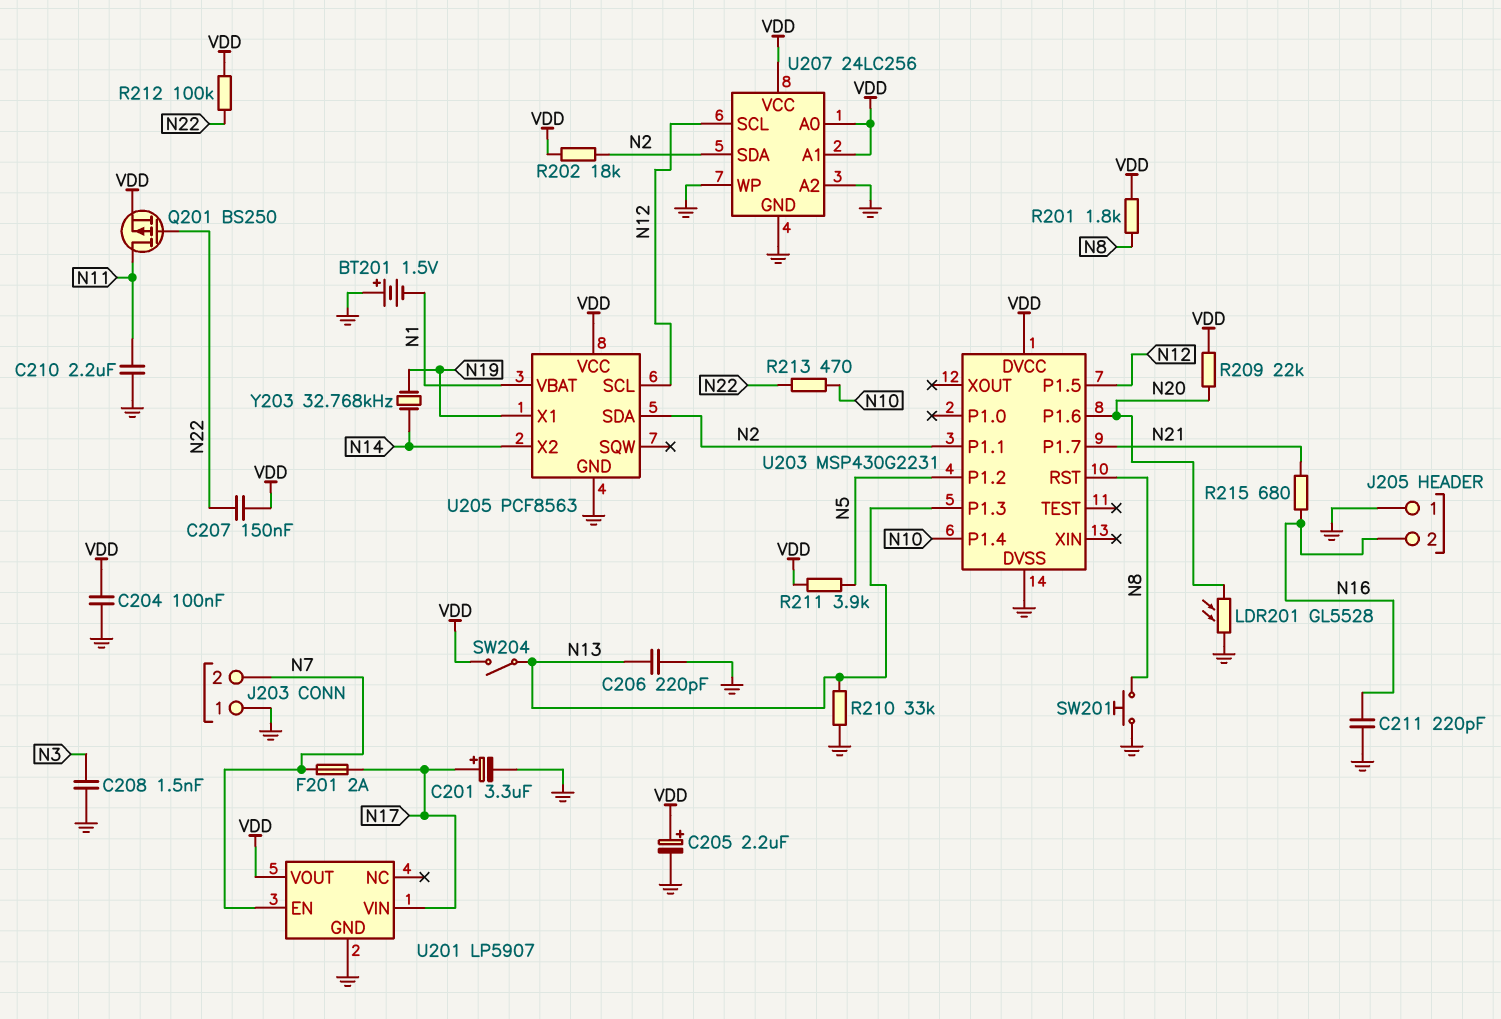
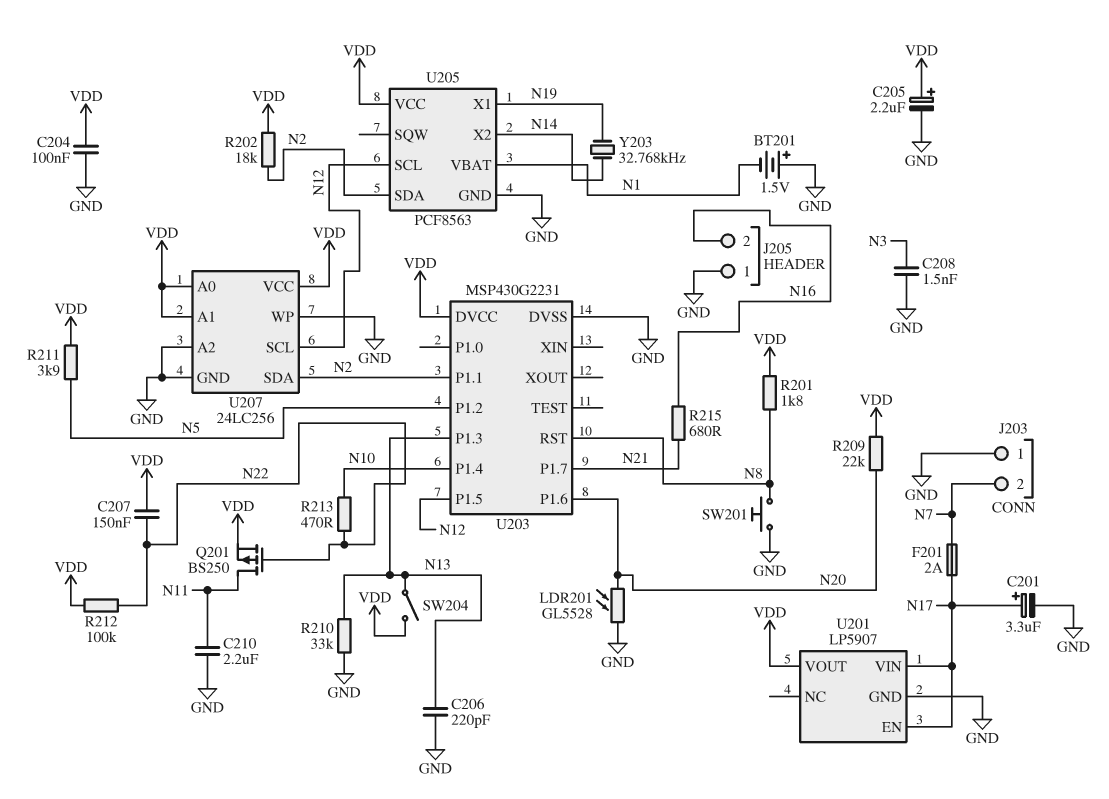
C211: 220pF (GND, N16) -> none
U201 pin EN: N7 -> N17

